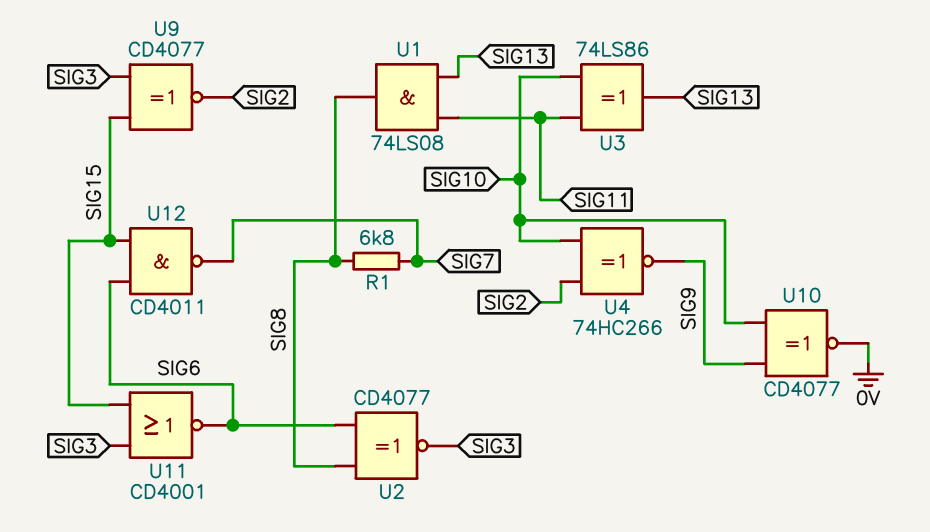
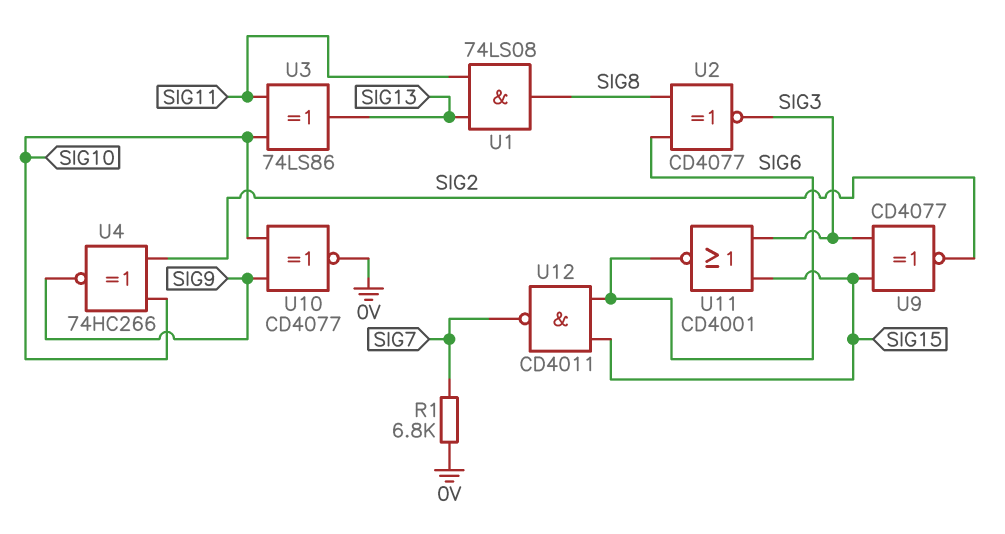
R1: 6.8k (SIG7, SIG8) -> 6.8k (0V, SIG7)

